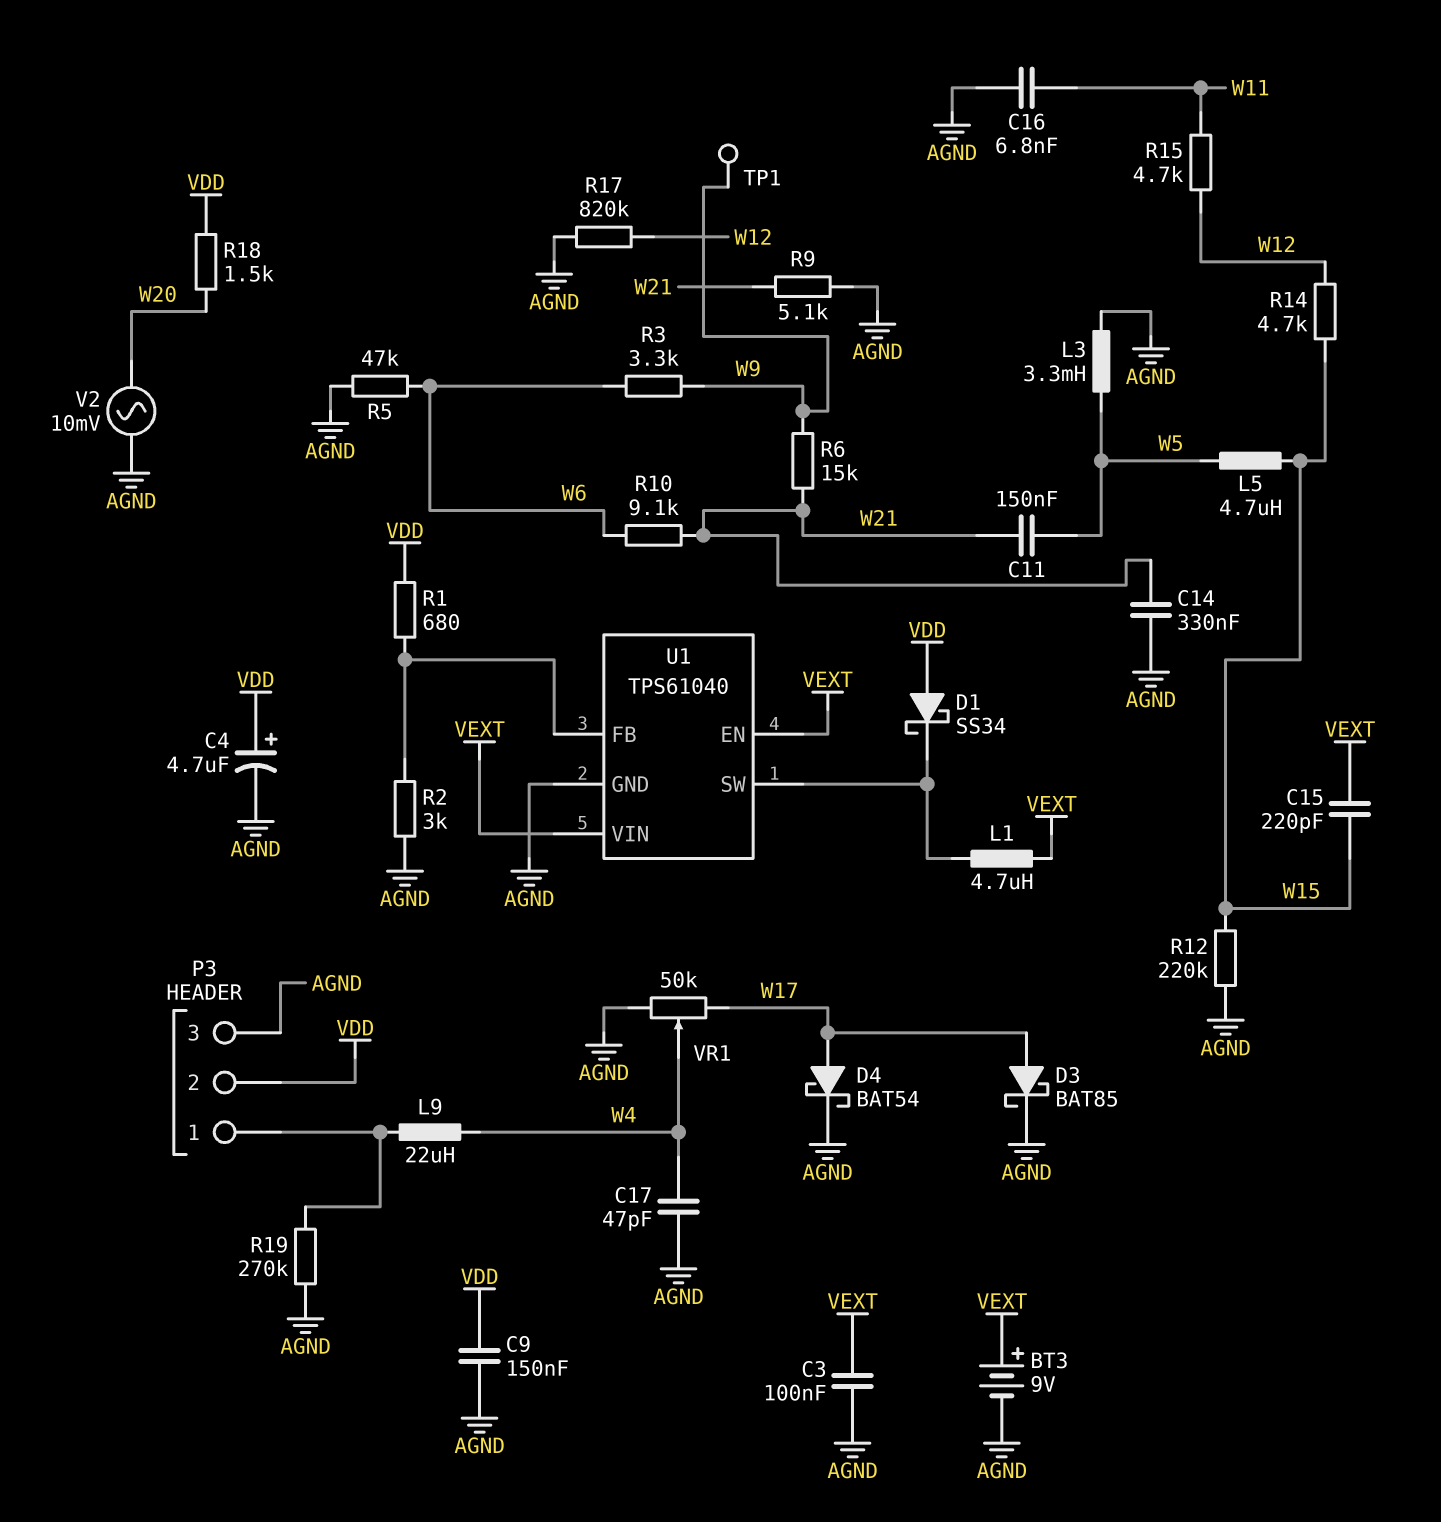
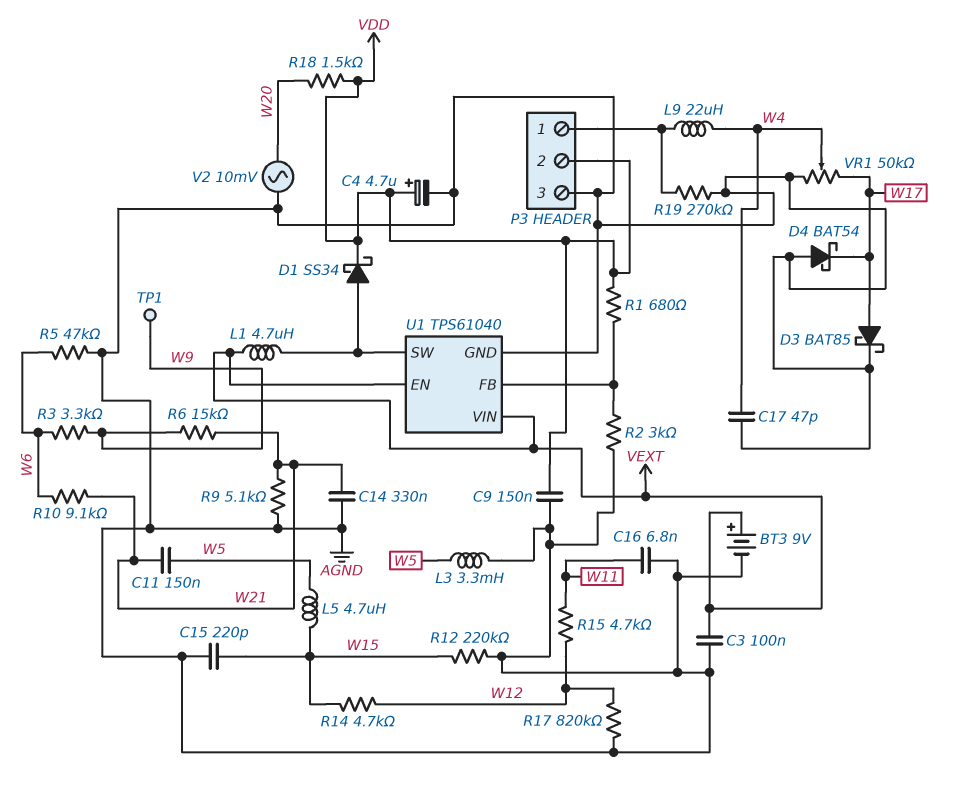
C15: 220pF (VEXT, W15) -> 220pF (AGND, W15)
D1: schottky SS34 (A VDD, K U1/SW) -> schottky SS34 (A U1/SW, K VDD)
D4: schottky BAT54 (A W17, K AGND) -> schottky BAT54 (A AGND, K W17)

